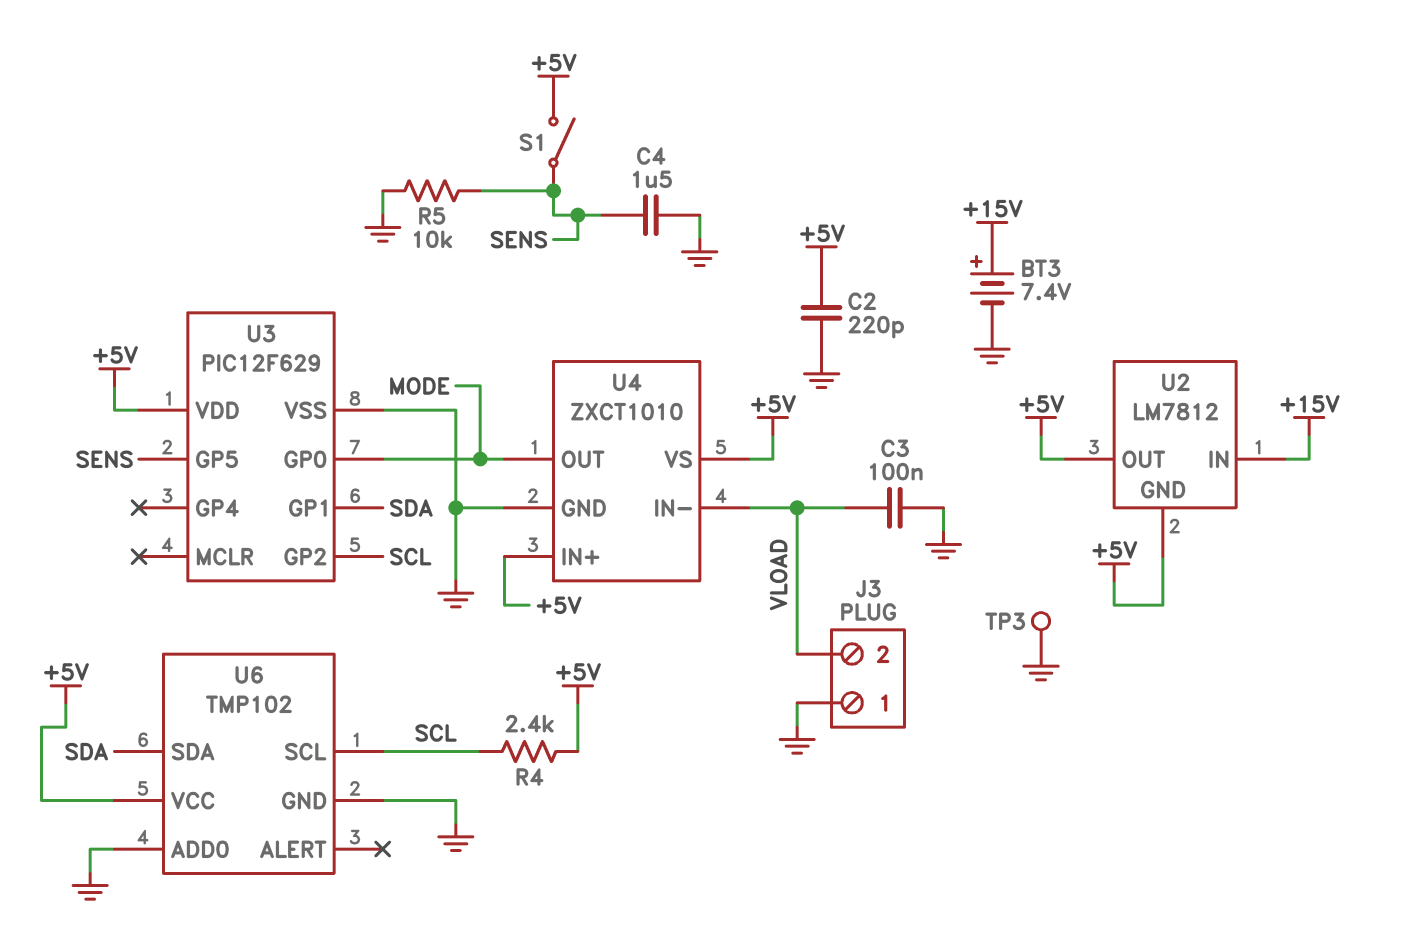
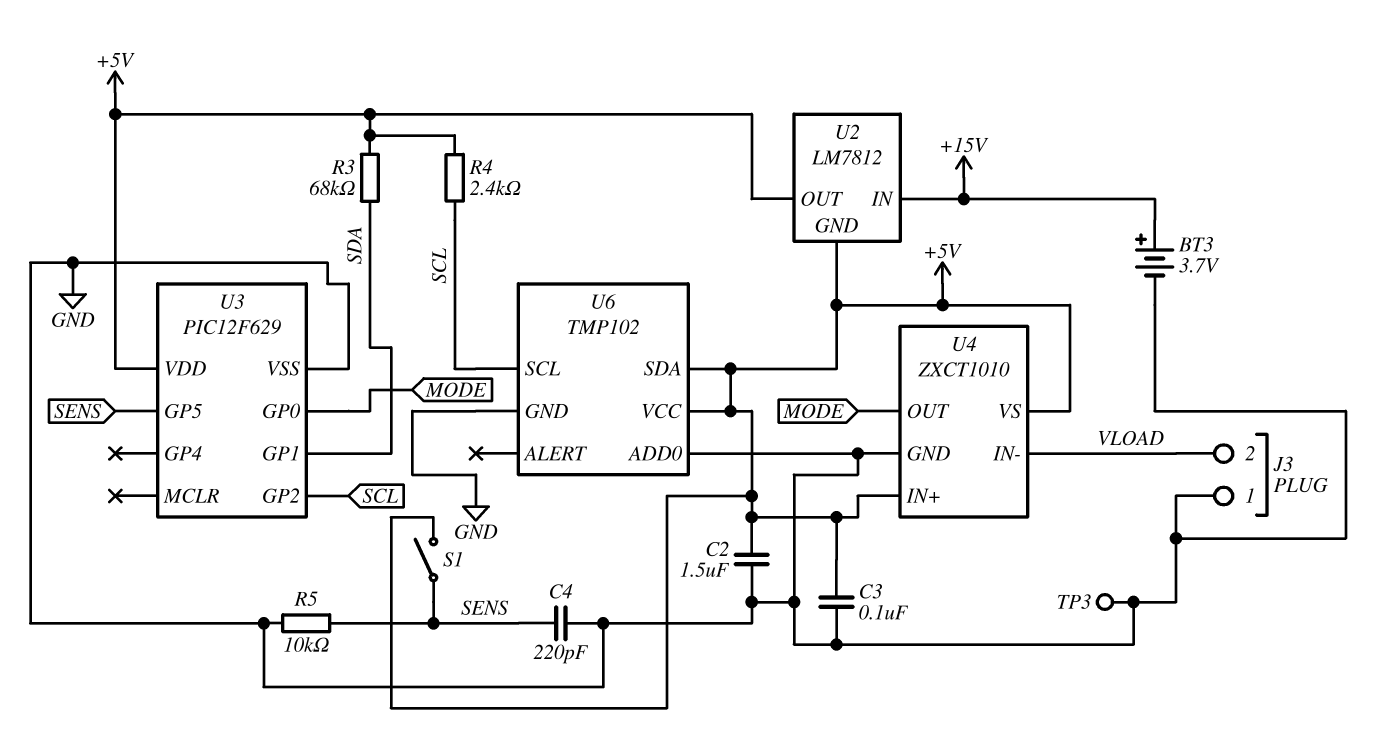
BT3: 7.4V (plus +15V, minus GND) -> 3.7V (plus +15V, minus GND)
C2: 220pF (+5V, GND) -> 1.5uF (+5V, GND)
C3: 100nF (GND, VLOAD) -> 100nF (+5V, GND)
C4: 1.5uF (GND, SENS) -> 220pF (GND, SENS)
R3: none -> 68k (+5V, SDA)
U6 pin SDA: SDA -> +5V

